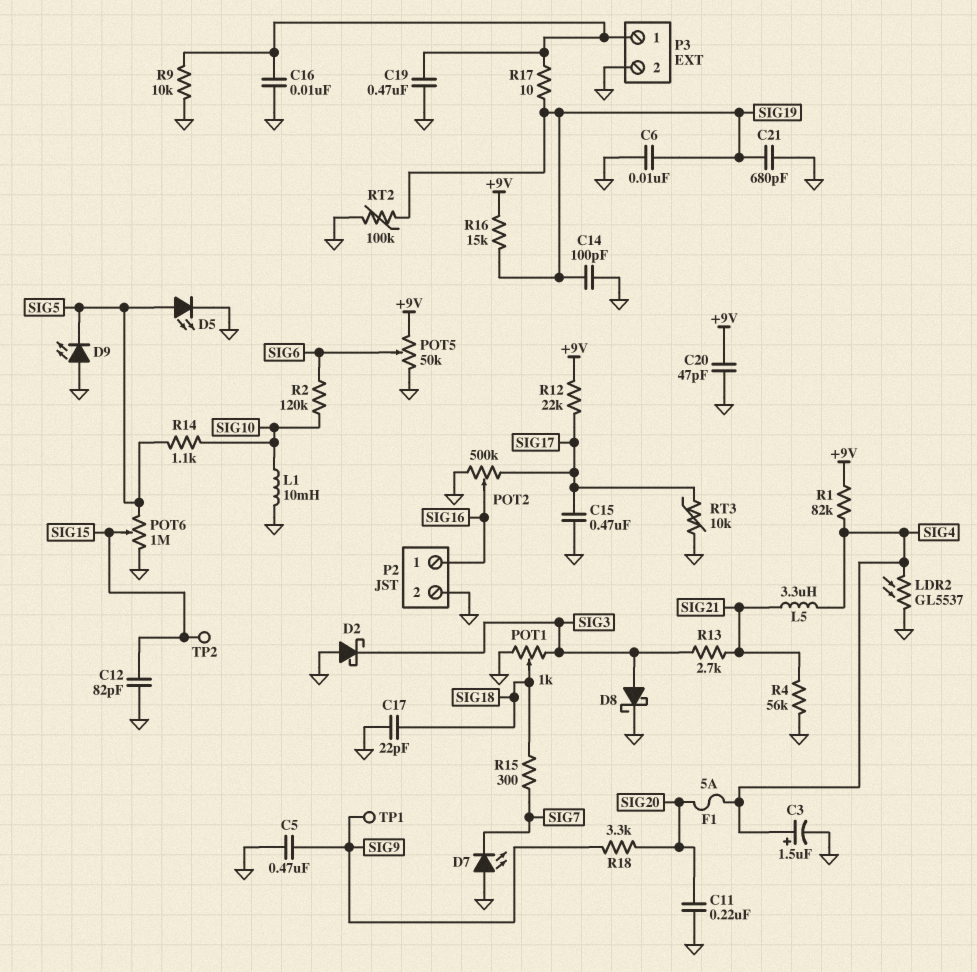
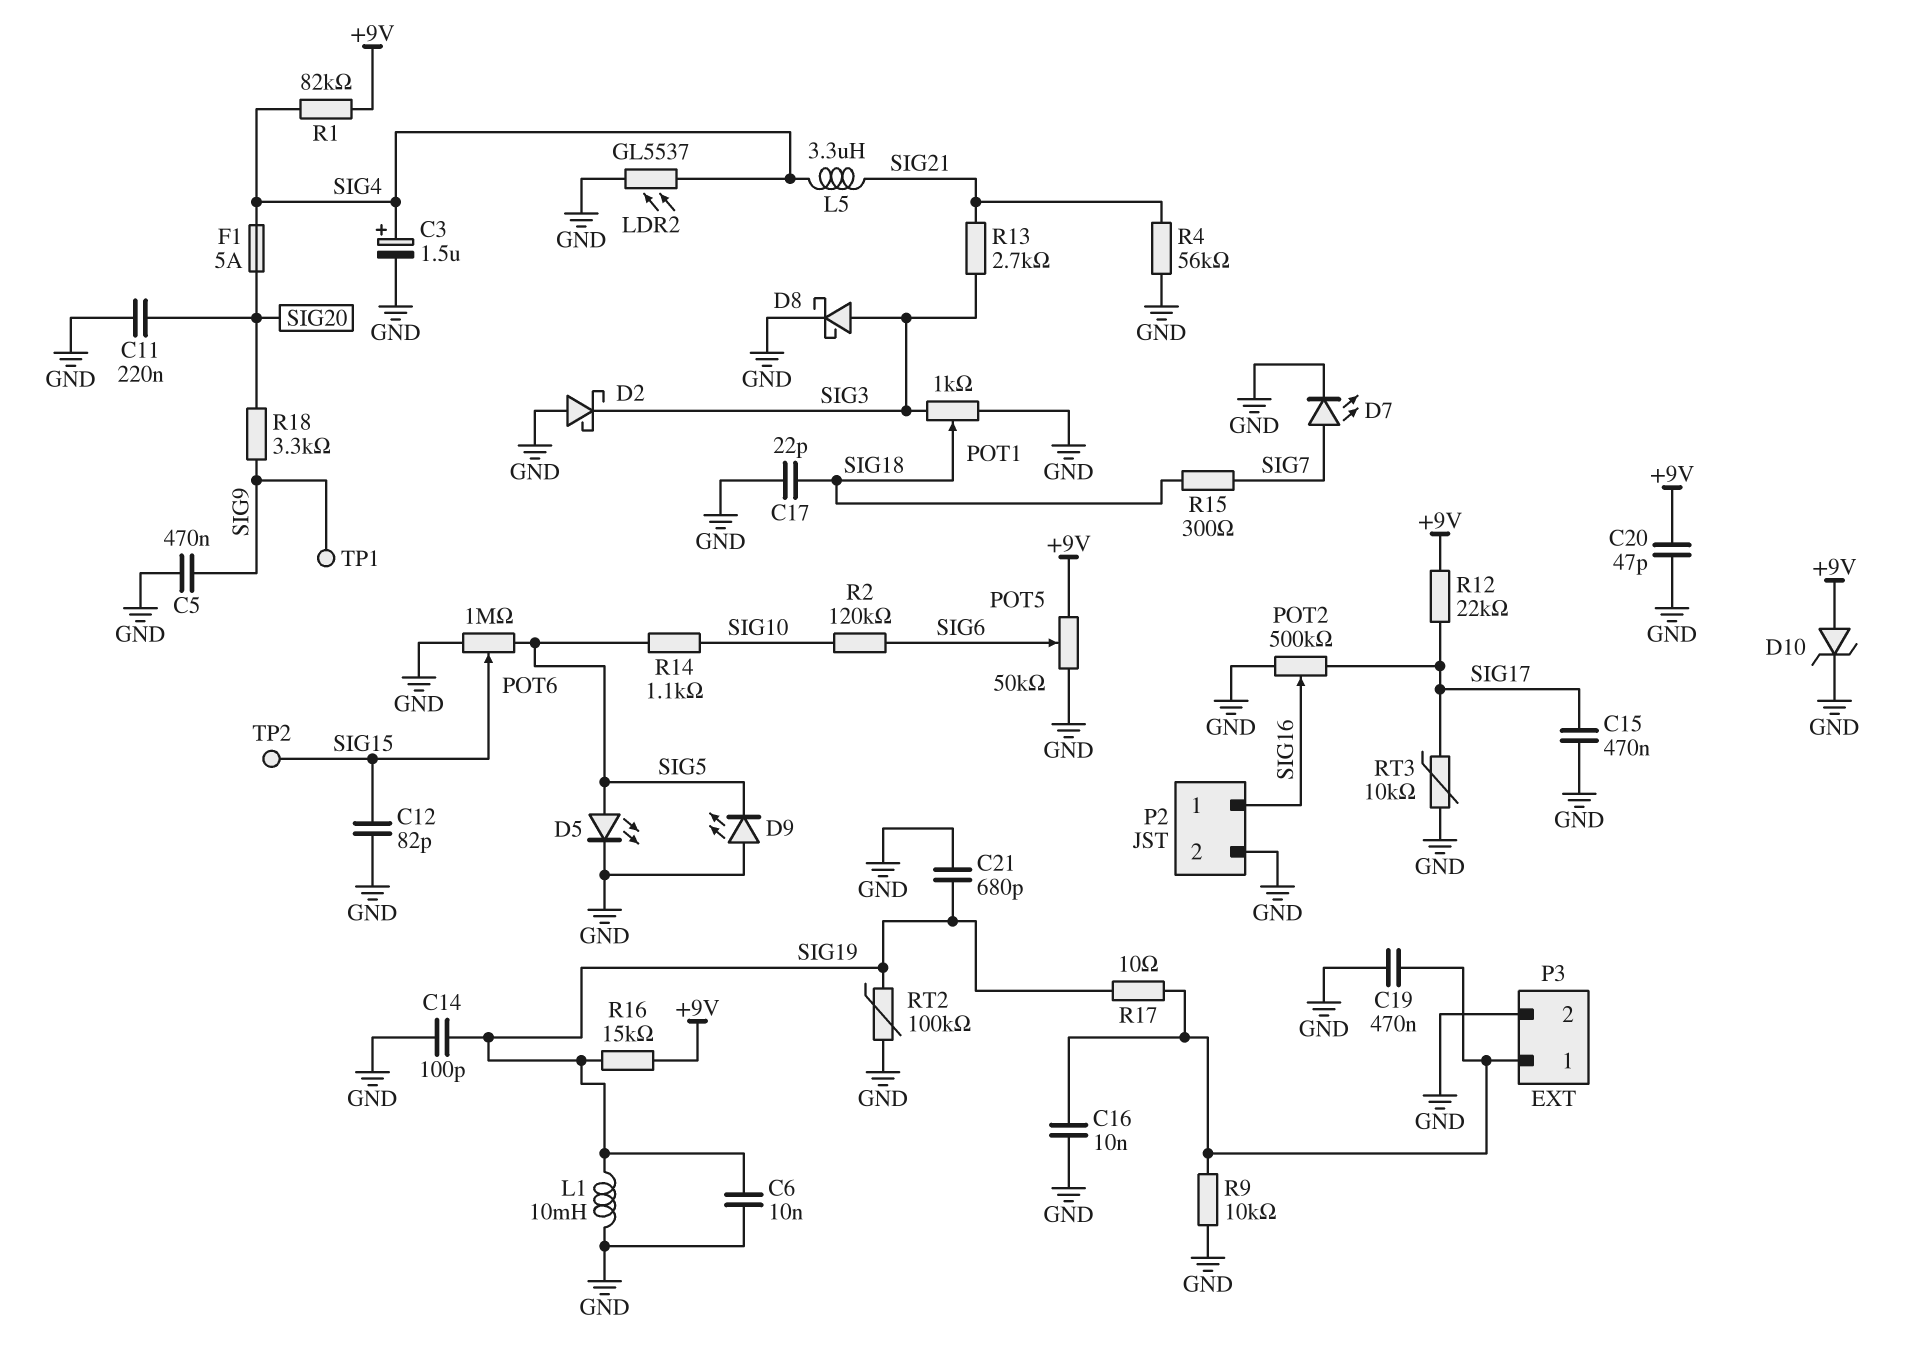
D7: LED (A GND, K SIG7) -> LED (A SIG7, K GND)
D10: none -> zener (A +9V, K GND)
L1: 10mH (GND, SIG10) -> 10mH (GND, SIG19)

